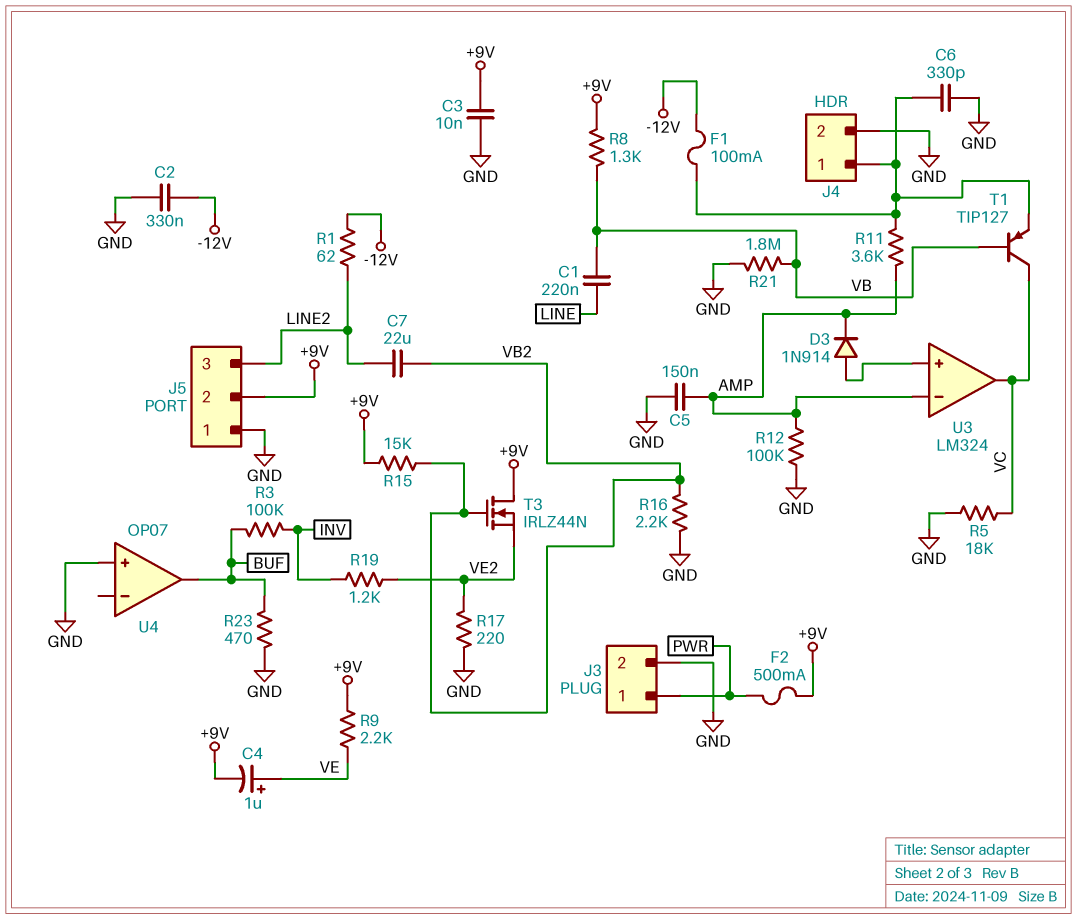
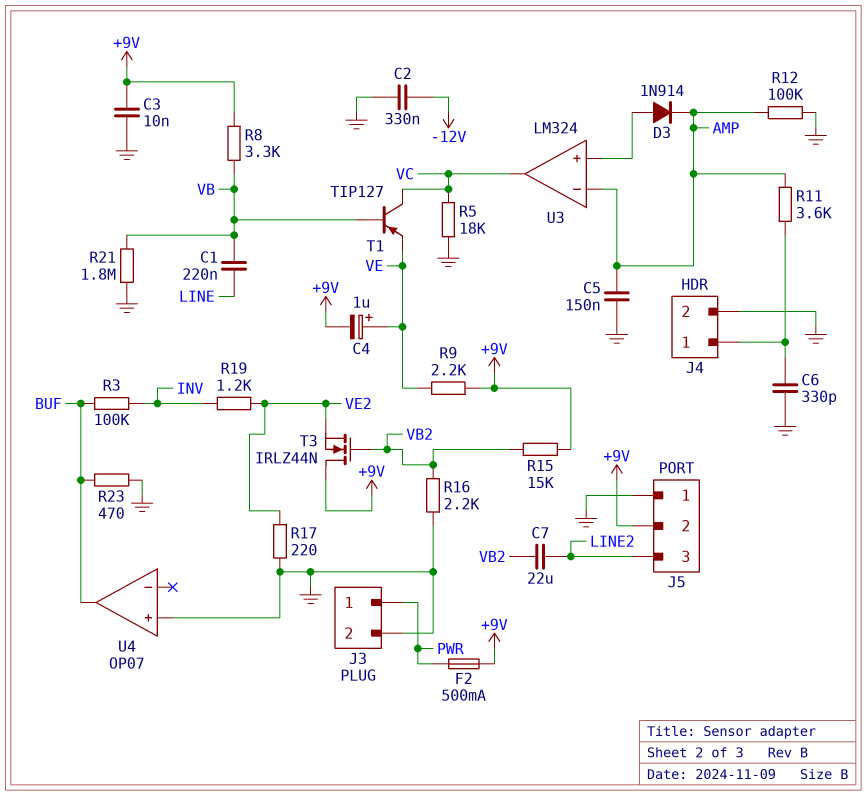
F1: 100mA (-12V, J4/1) -> none
R1: 62 (-12V, LINE2) -> none
R8: 1.3k (+9V, VB) -> 3.3k (+9V, VB)
T1: PNP TIP127 (B VB, C VC, E J4/1) -> PNP TIP127 (B VB, C VC, E VE)

